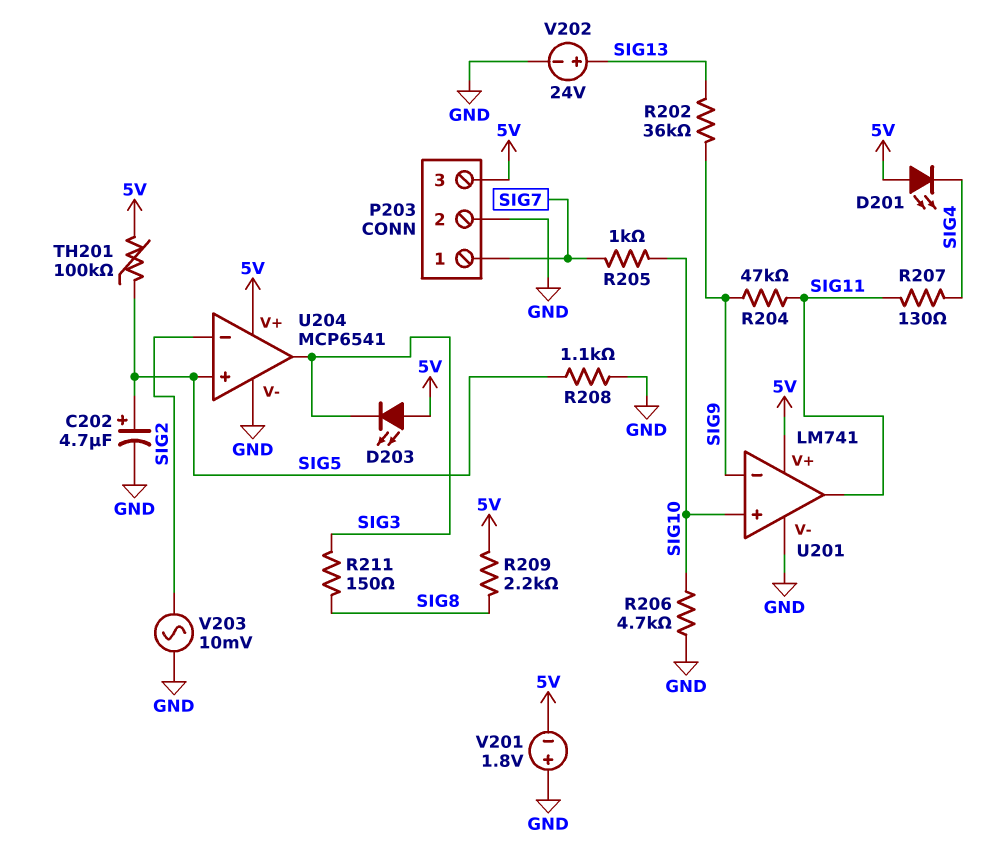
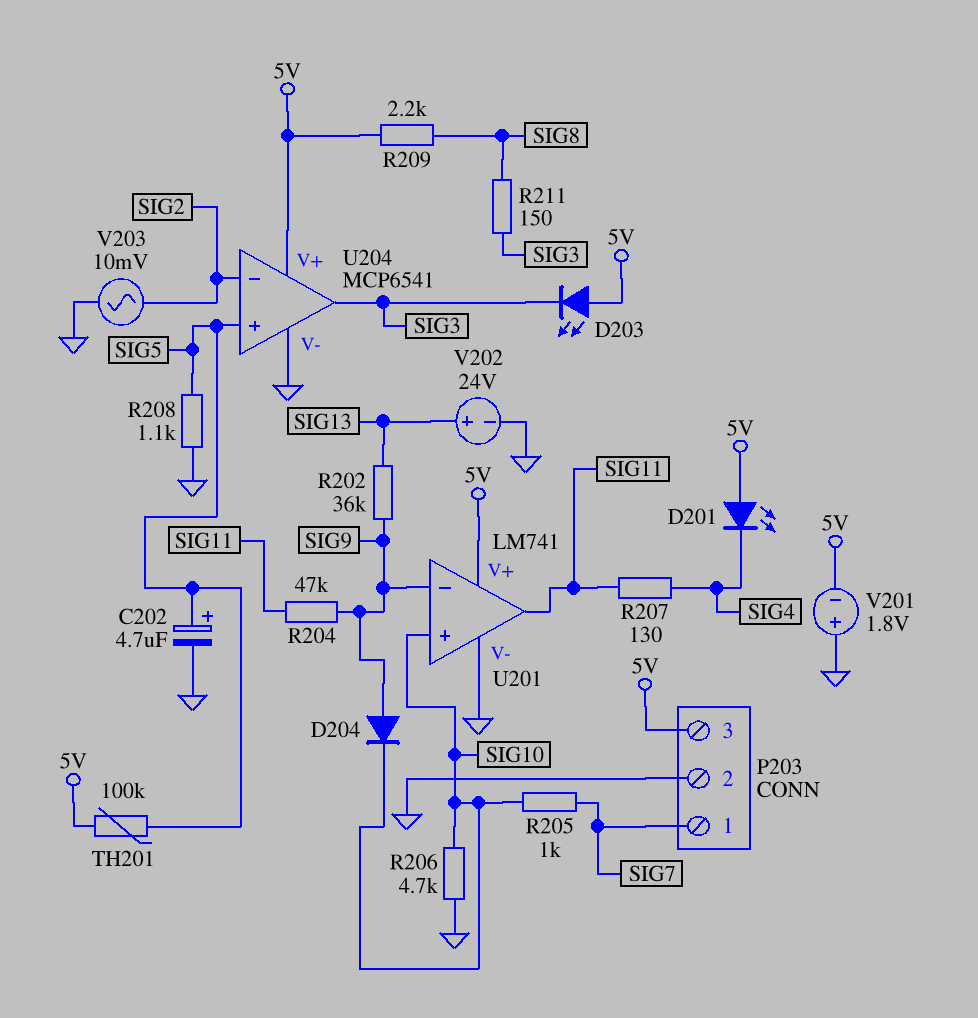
D204: none -> diode (A SIG9, K SIG10)

